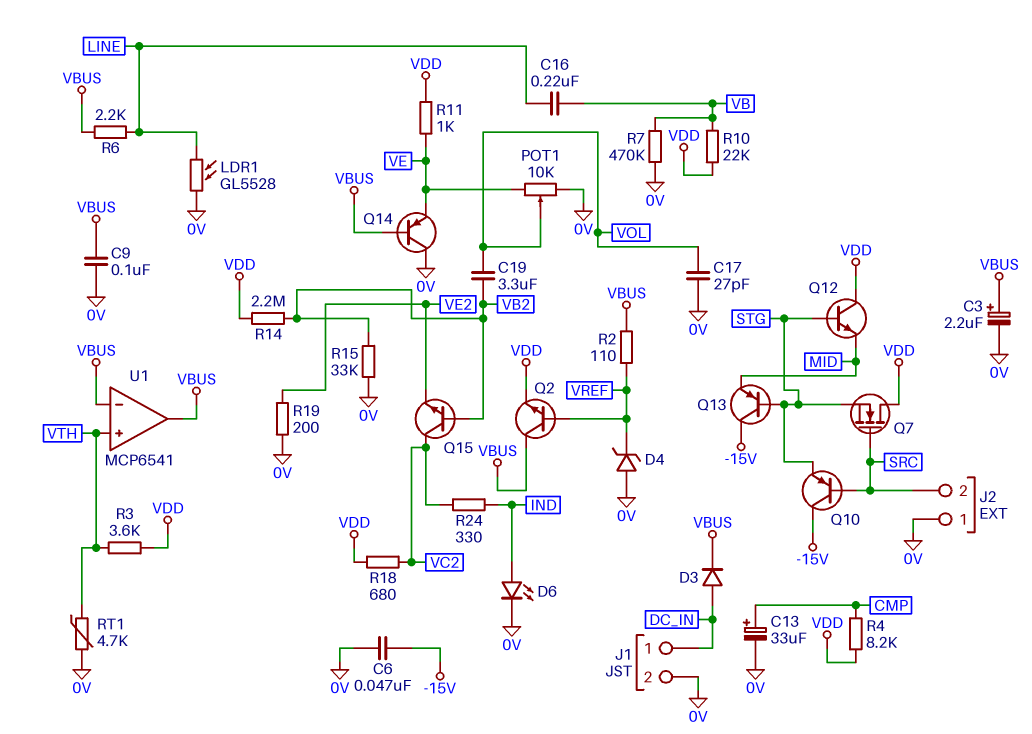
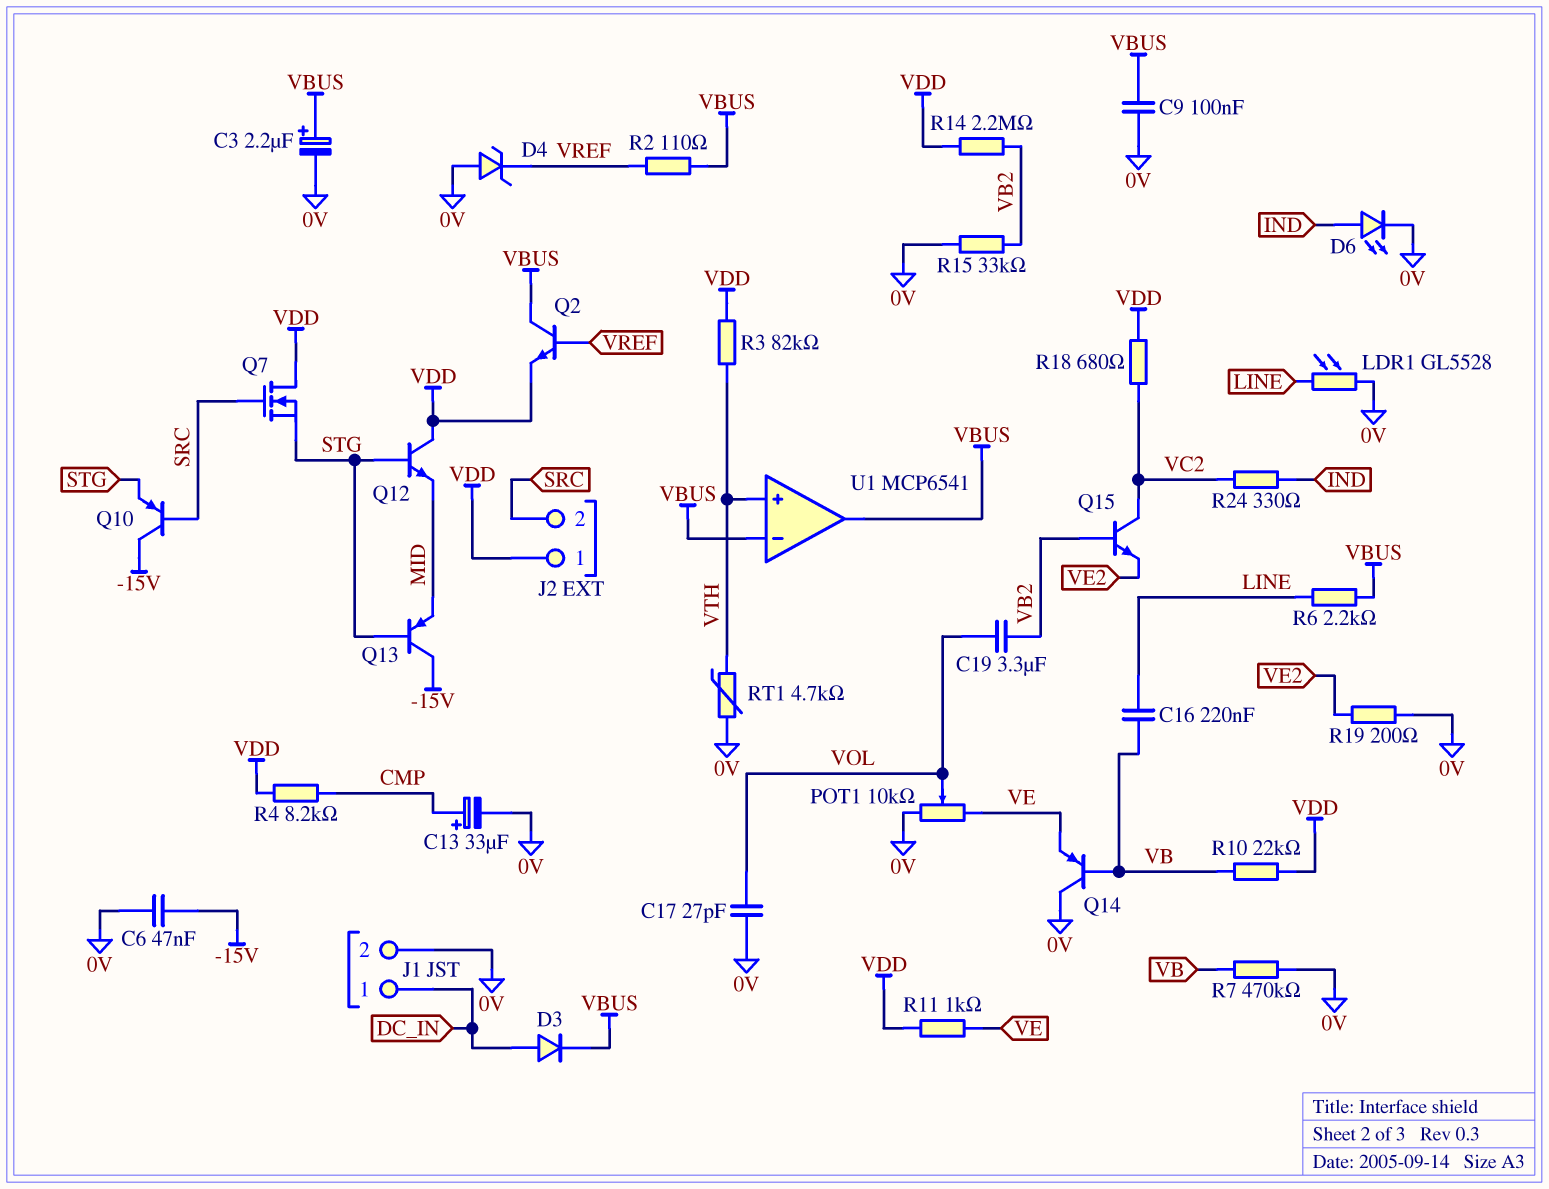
J2 pin 1: 0V -> VDD
Q14: PNP (B VBUS, C 0V, E VE) -> PNP (B VB, C 0V, E VE)
R3: 3.6k (VDD, VTH) -> 82k (VDD, VTH)

